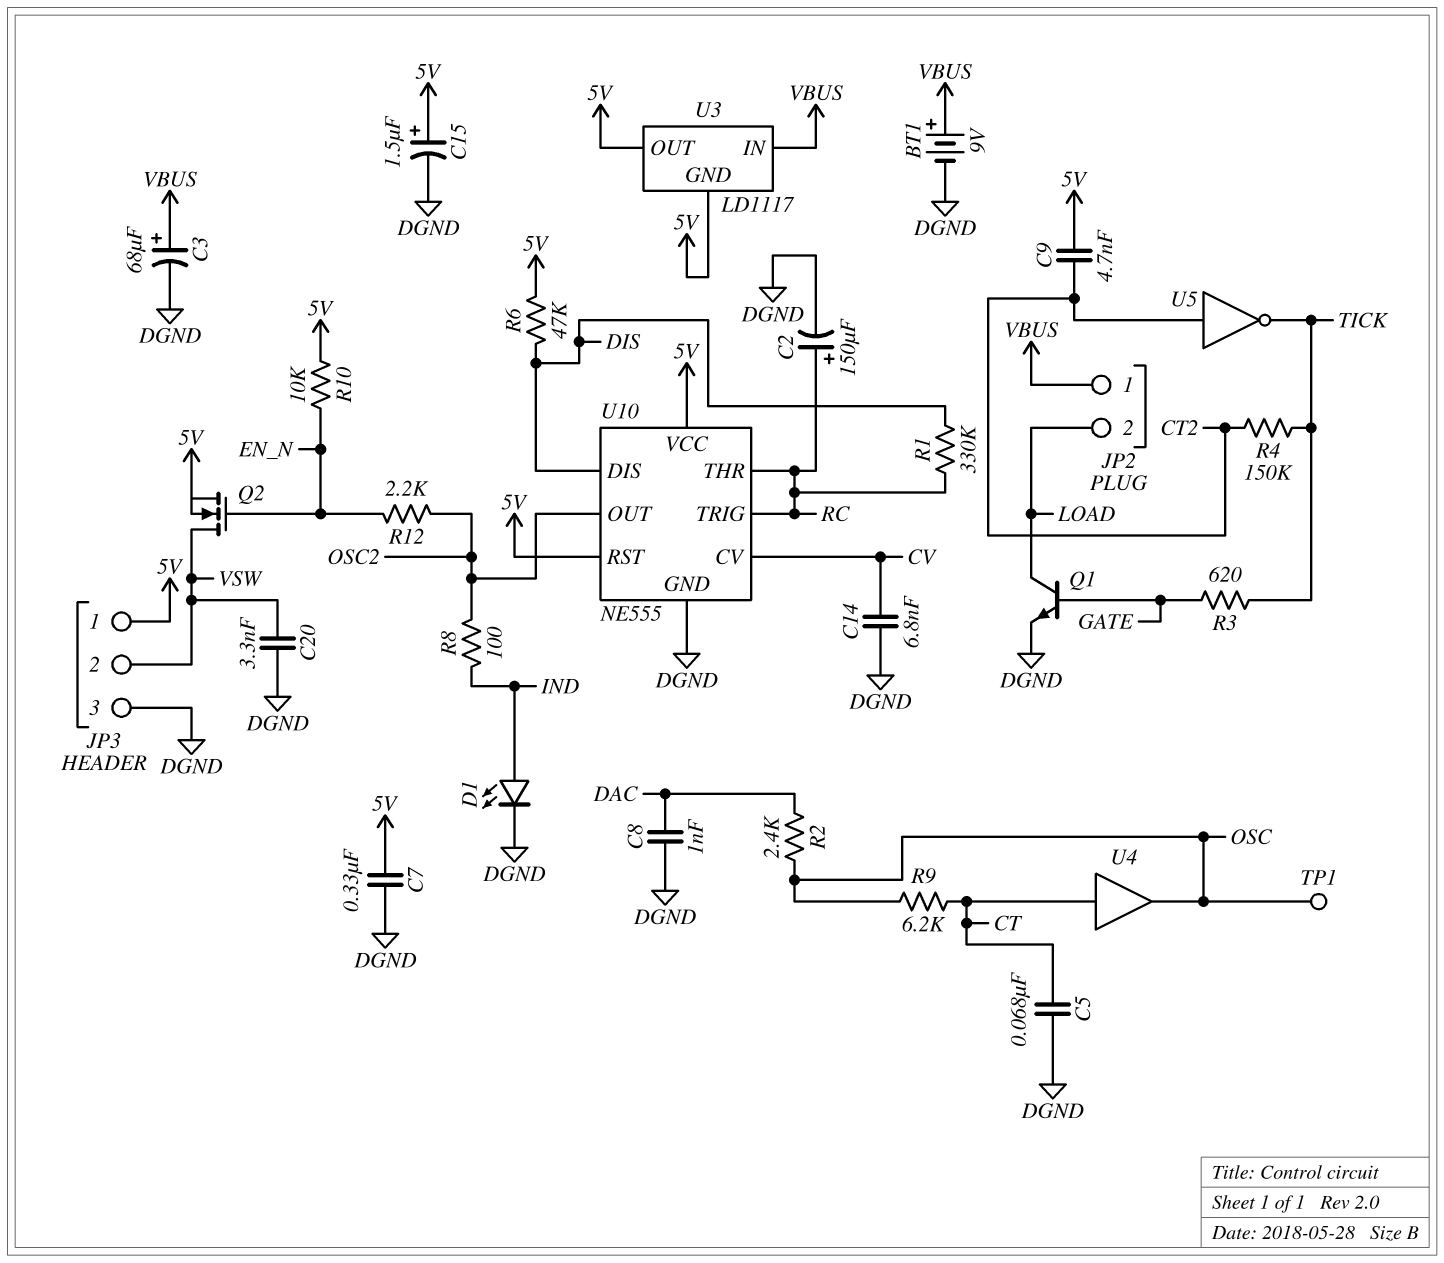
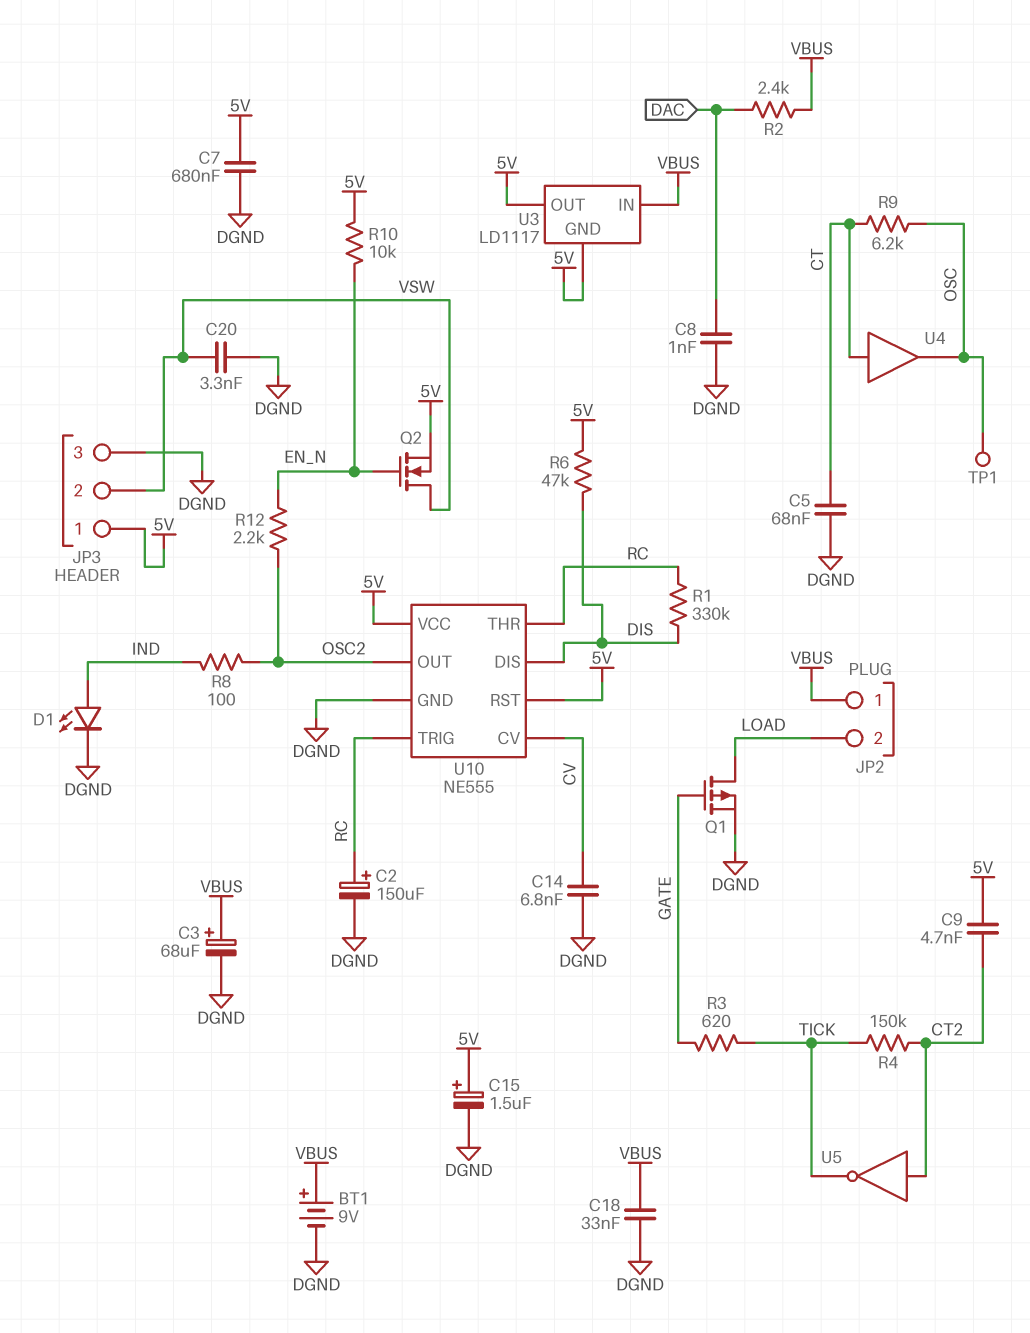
C7: 330nF (5V, DGND) -> 680nF (5V, DGND)
C18: none -> 33nF (DGND, VBUS)
Q1: NPN (B GATE, C LOAD, E DGND) -> PMOS (G GATE, D LOAD, S DGND)
R2: 2.4k (DAC, OSC) -> 2.4k (DAC, VBUS)

